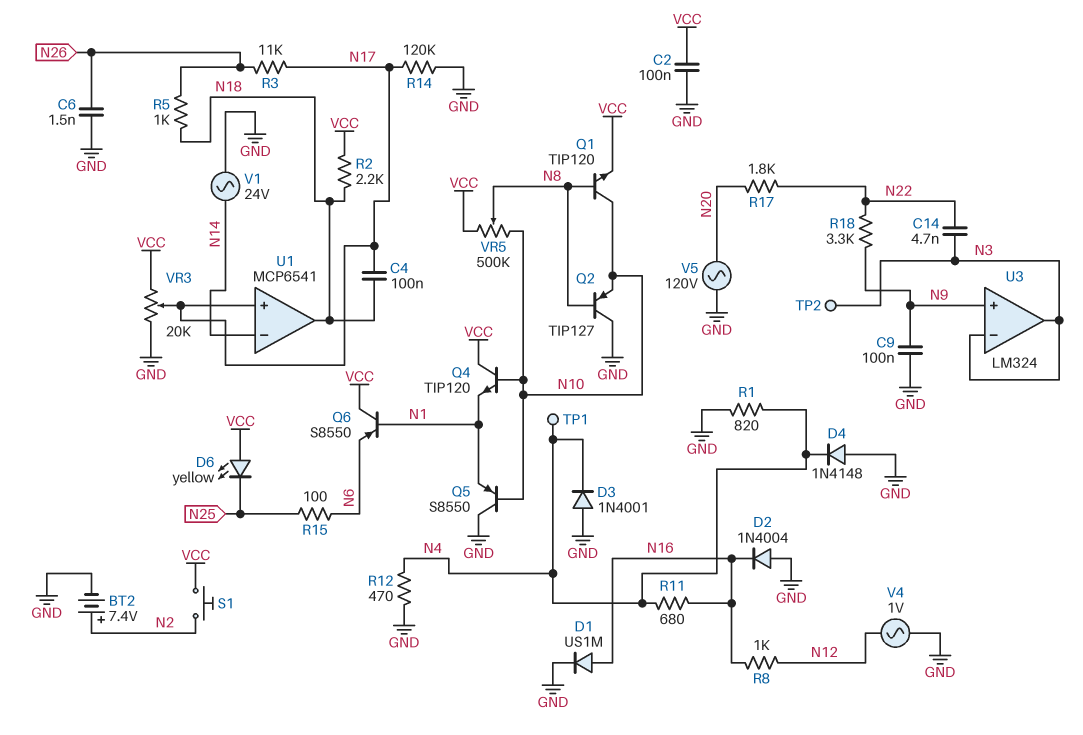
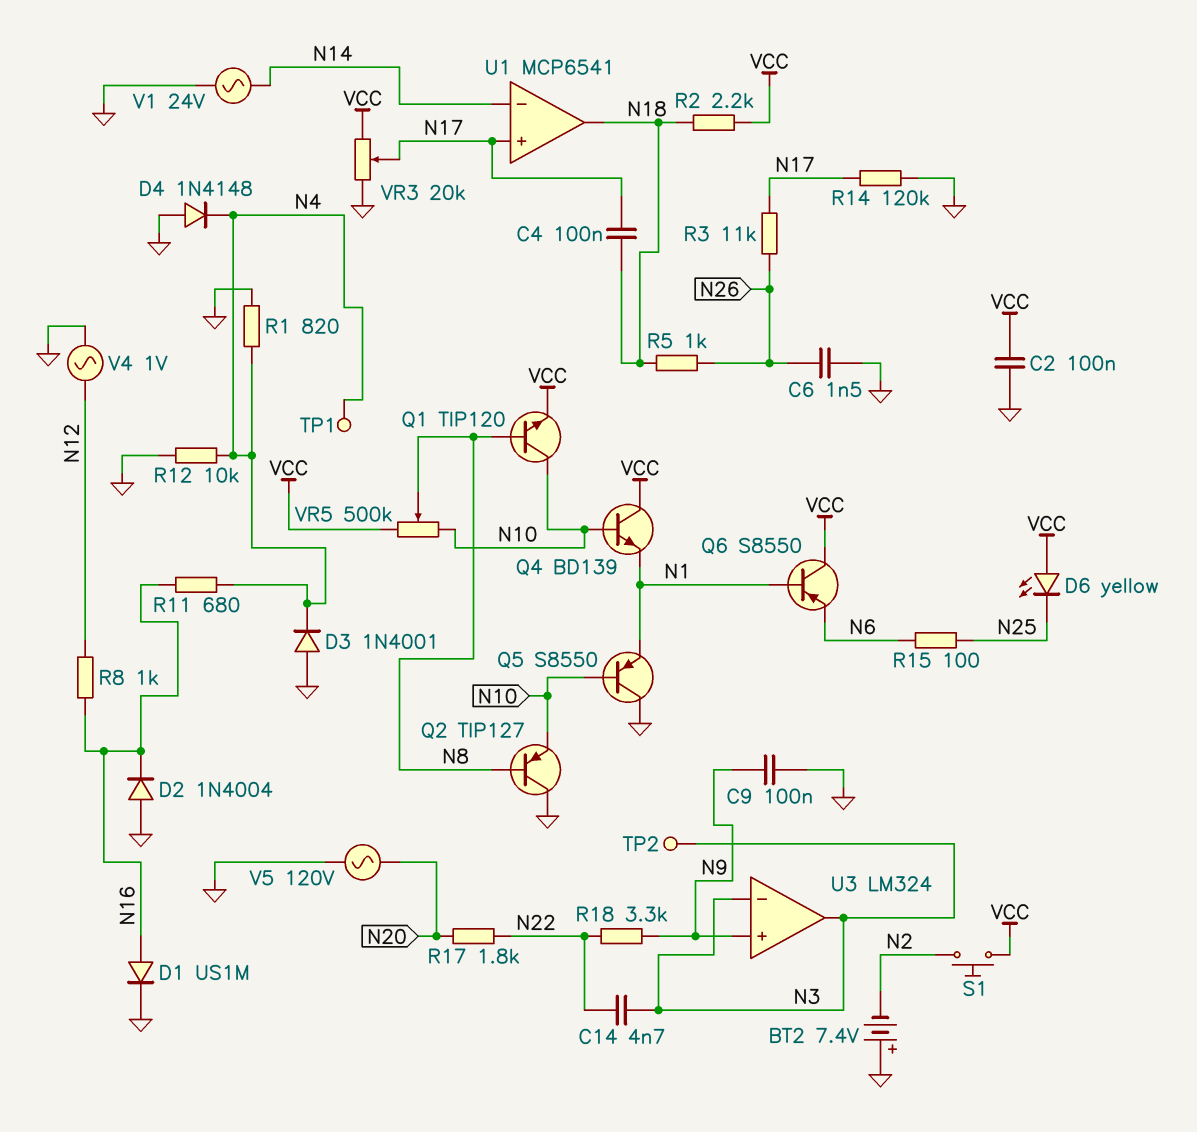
BT2: 7.4V (plus N2, minus GND) -> 7.4V (plus GND, minus N2)
Q4: NPN TIP120 (B N10, C VCC, E N1) -> NPN BD139 (B N10, C VCC, E N1)
R12: 470 (GND, N4) -> 10k (GND, N4)

